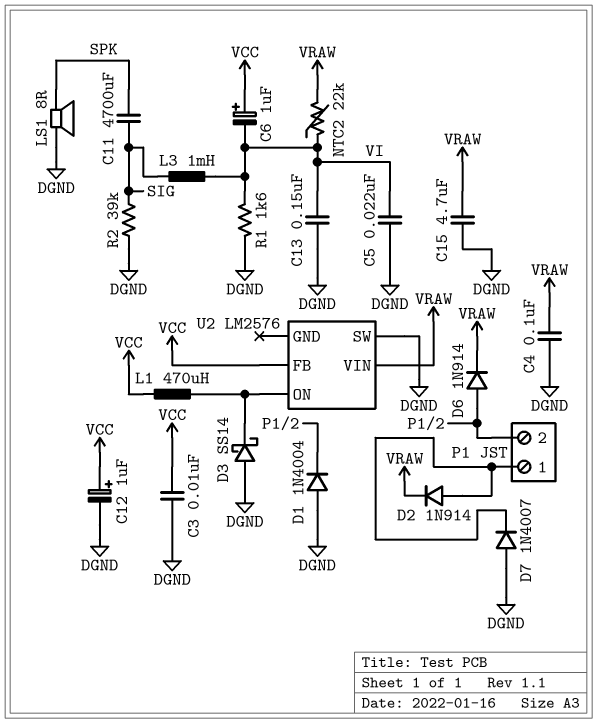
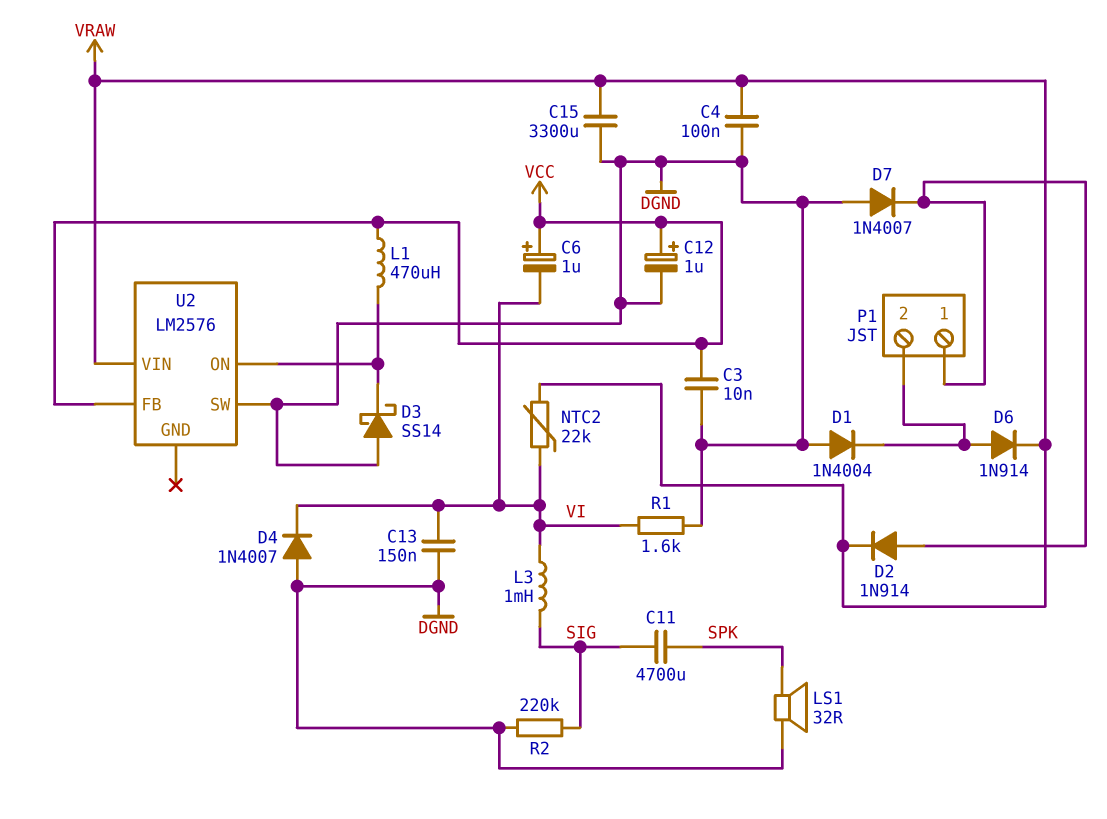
C5: 22nF (DGND, VI) -> none
C15: 4.7uF (DGND, VRAW) -> 3300uF (DGND, VRAW)
D4: none -> diode 1N4007 (A DGND, K VI)
LS1: speaker 8R (DGND, SPK) -> speaker 32R (DGND, SPK)
R2: 39k (DGND, SIG) -> 220k (DGND, SIG)

